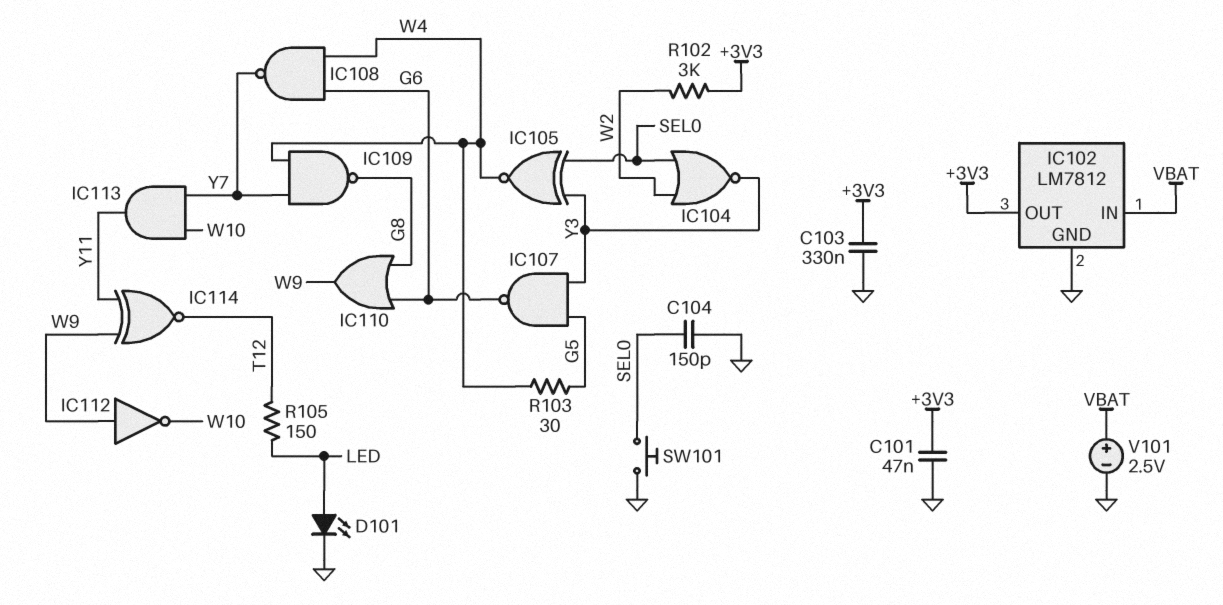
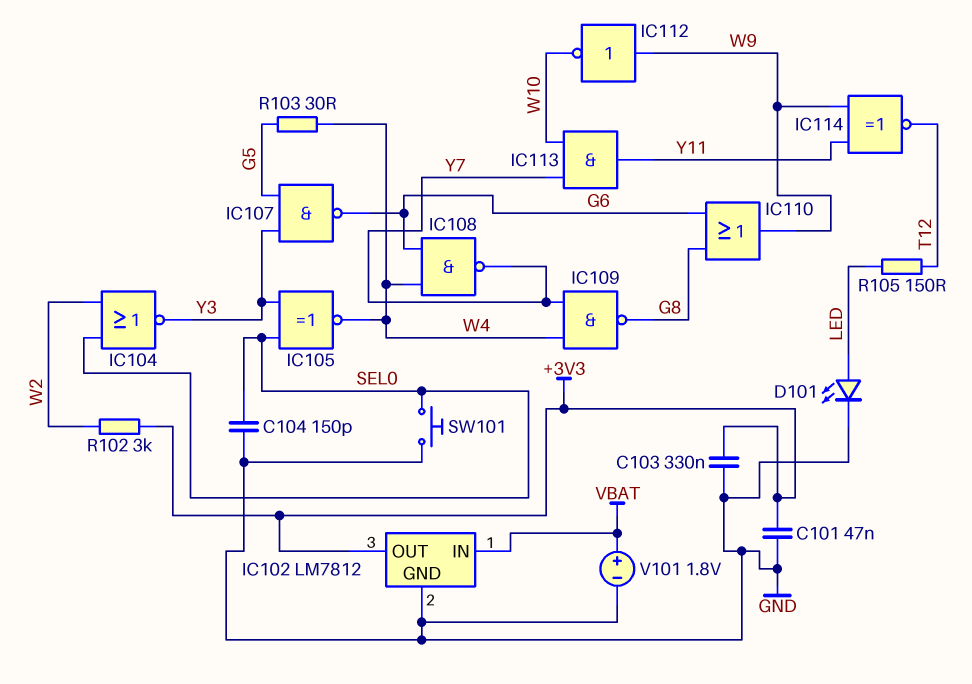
V101: 2.5V (plus VBAT, minus GND) -> 1.8V (plus VBAT, minus GND)

